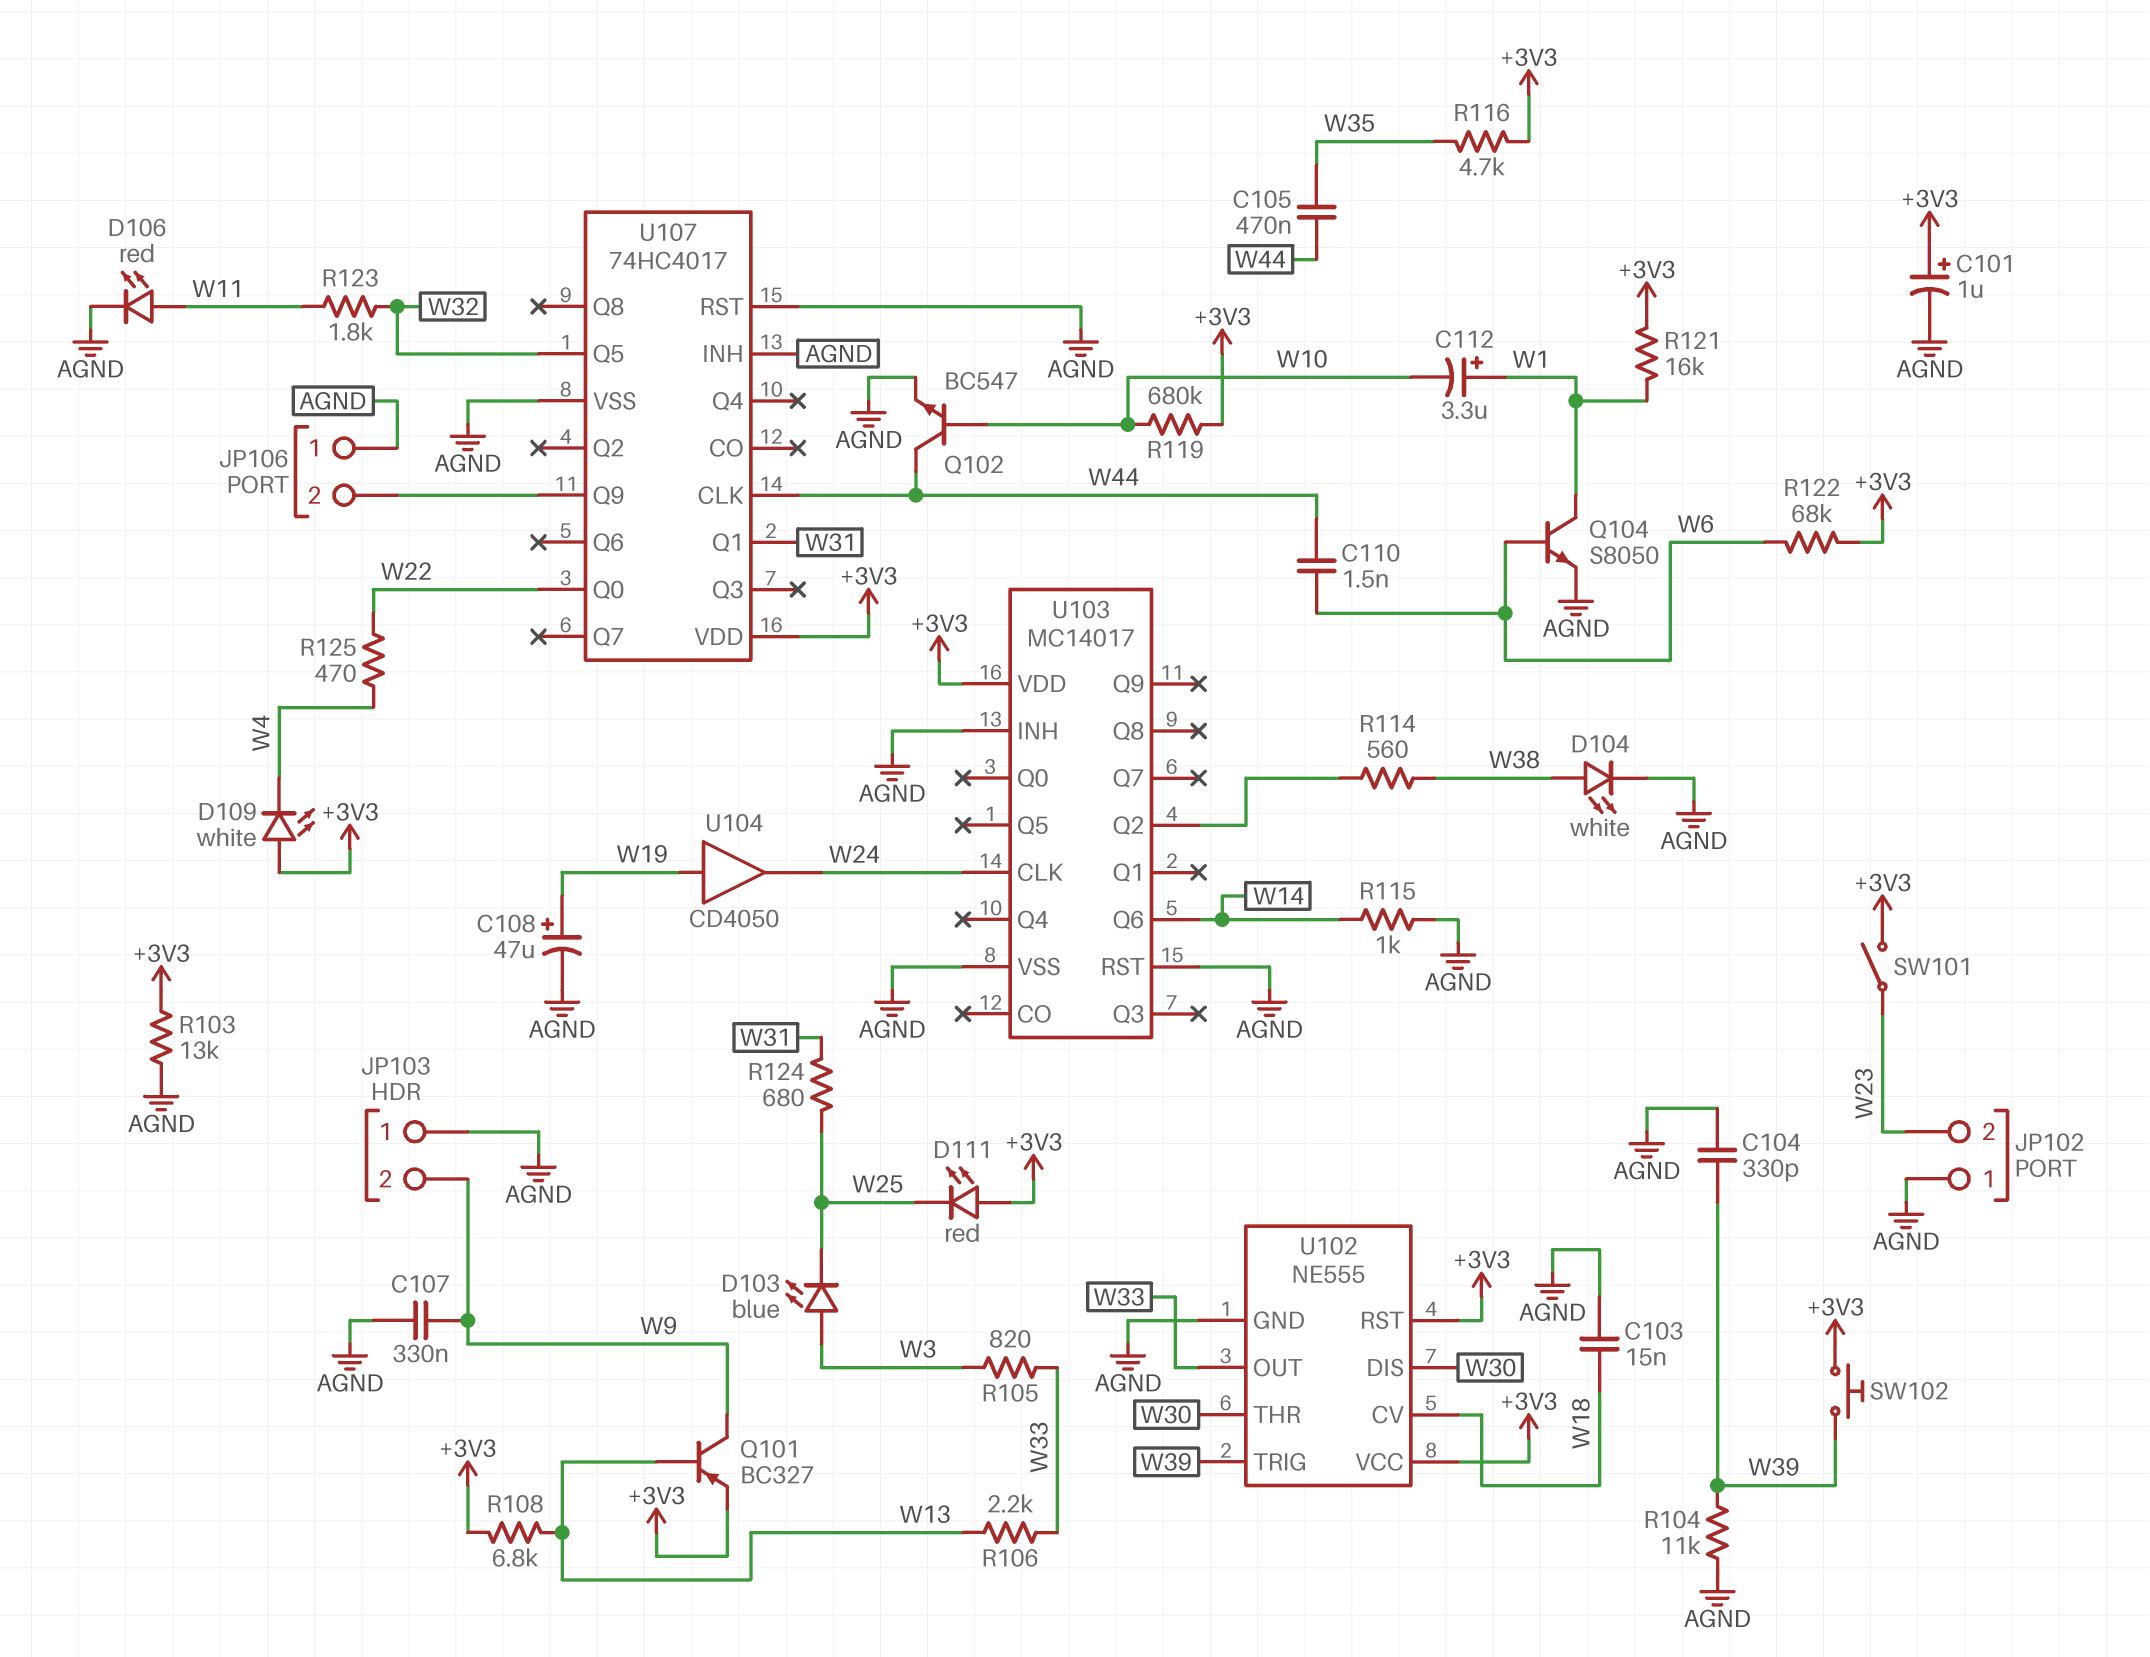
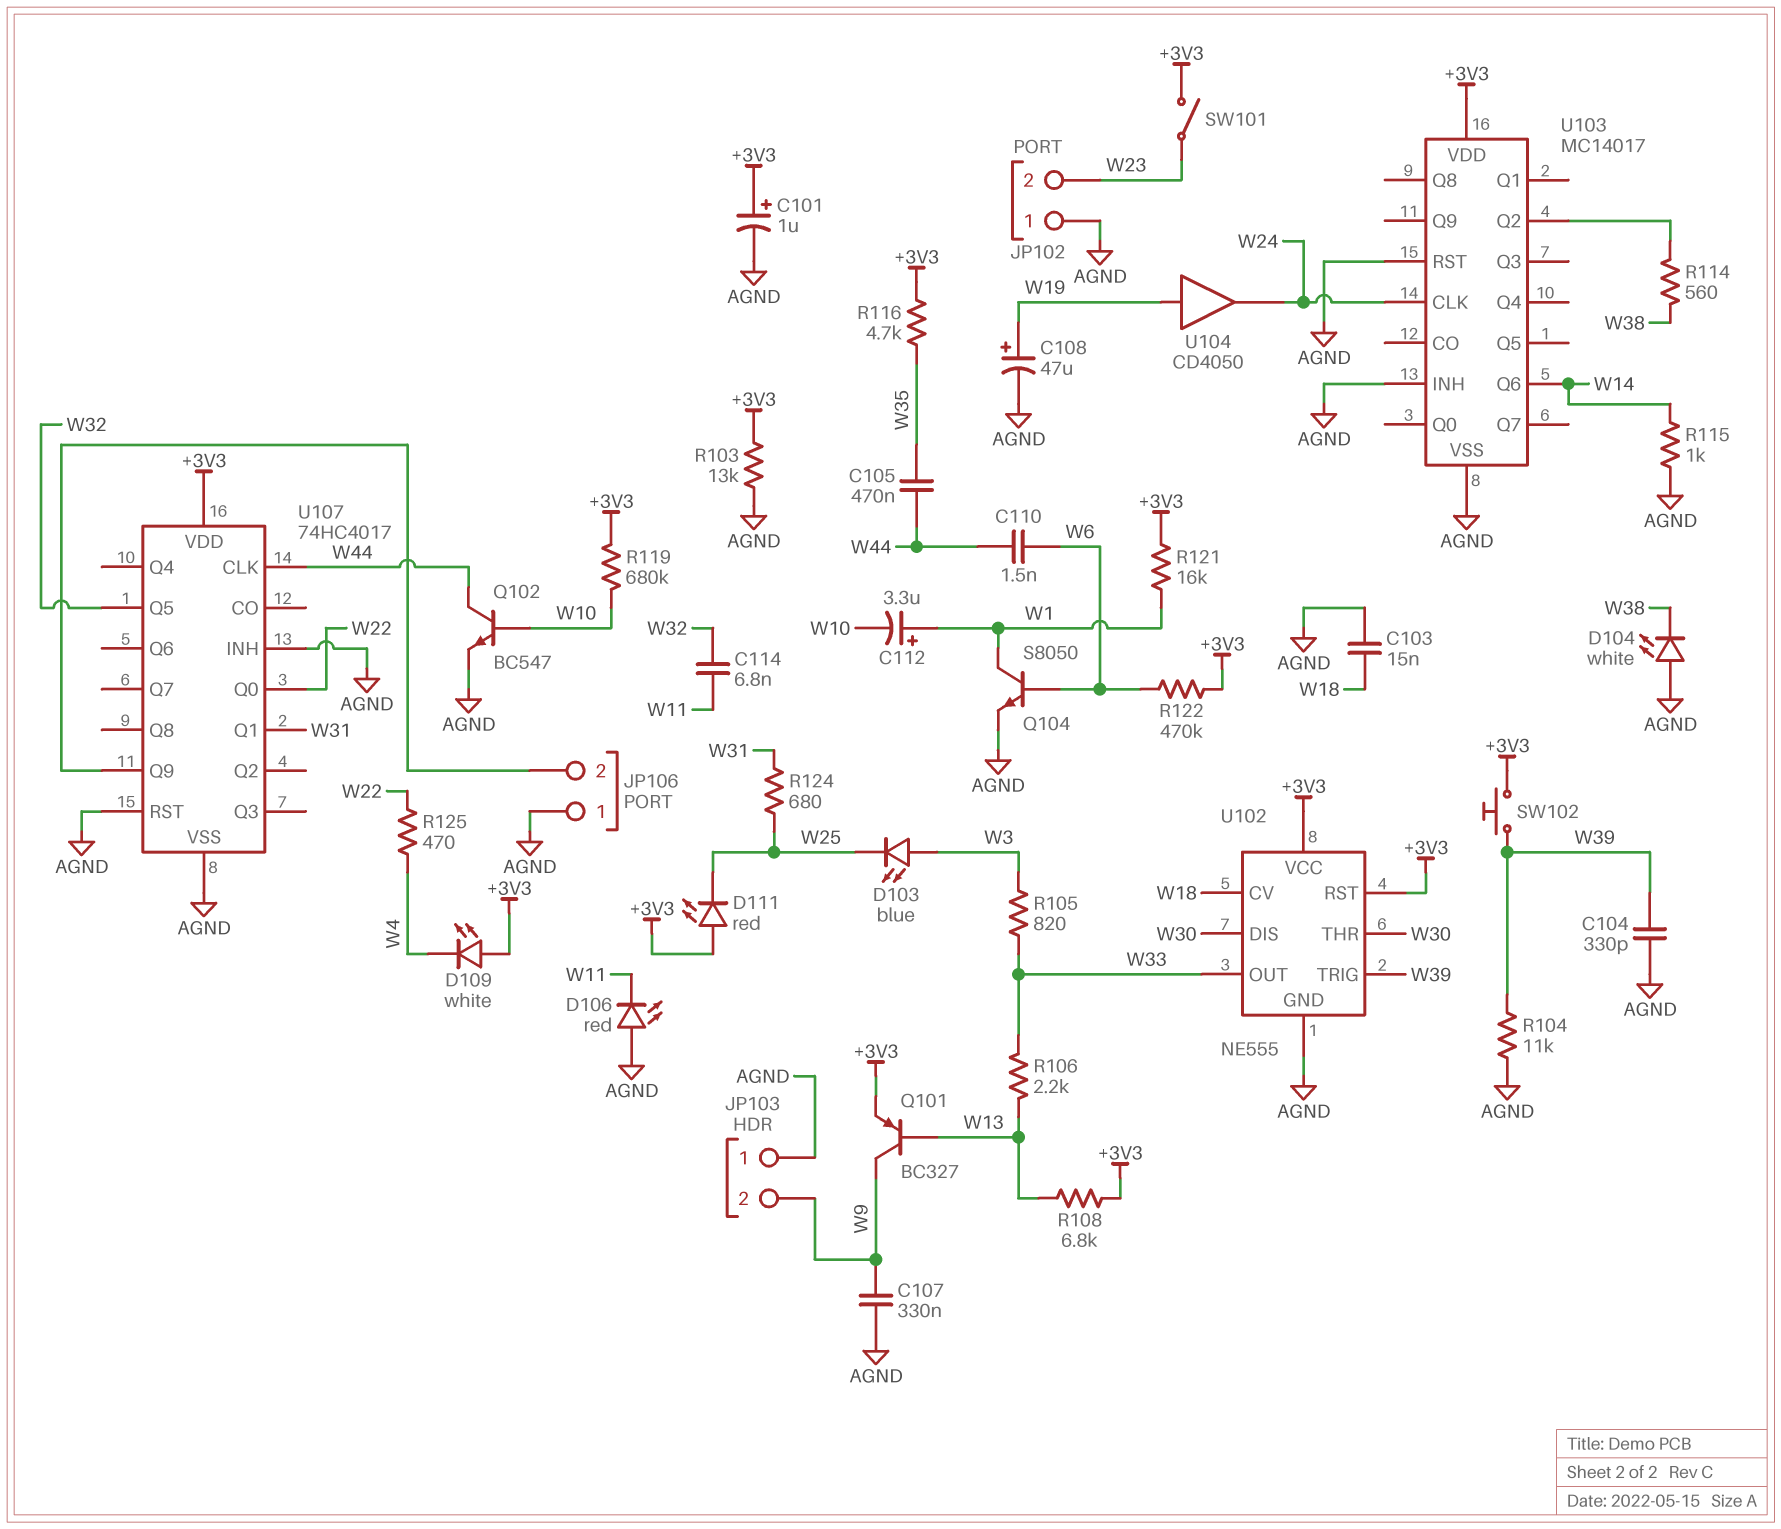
C114: none -> 6.8nF (W11, W32)
D104: LED white (A W38, K AGND) -> LED white (A AGND, K W38)
D106: LED red (A W11, K AGND) -> LED red (A AGND, K W11)
R122: 68k (+3V3, W6) -> 470k (+3V3, W6)
R123: 1.8k (W11, W32) -> none

